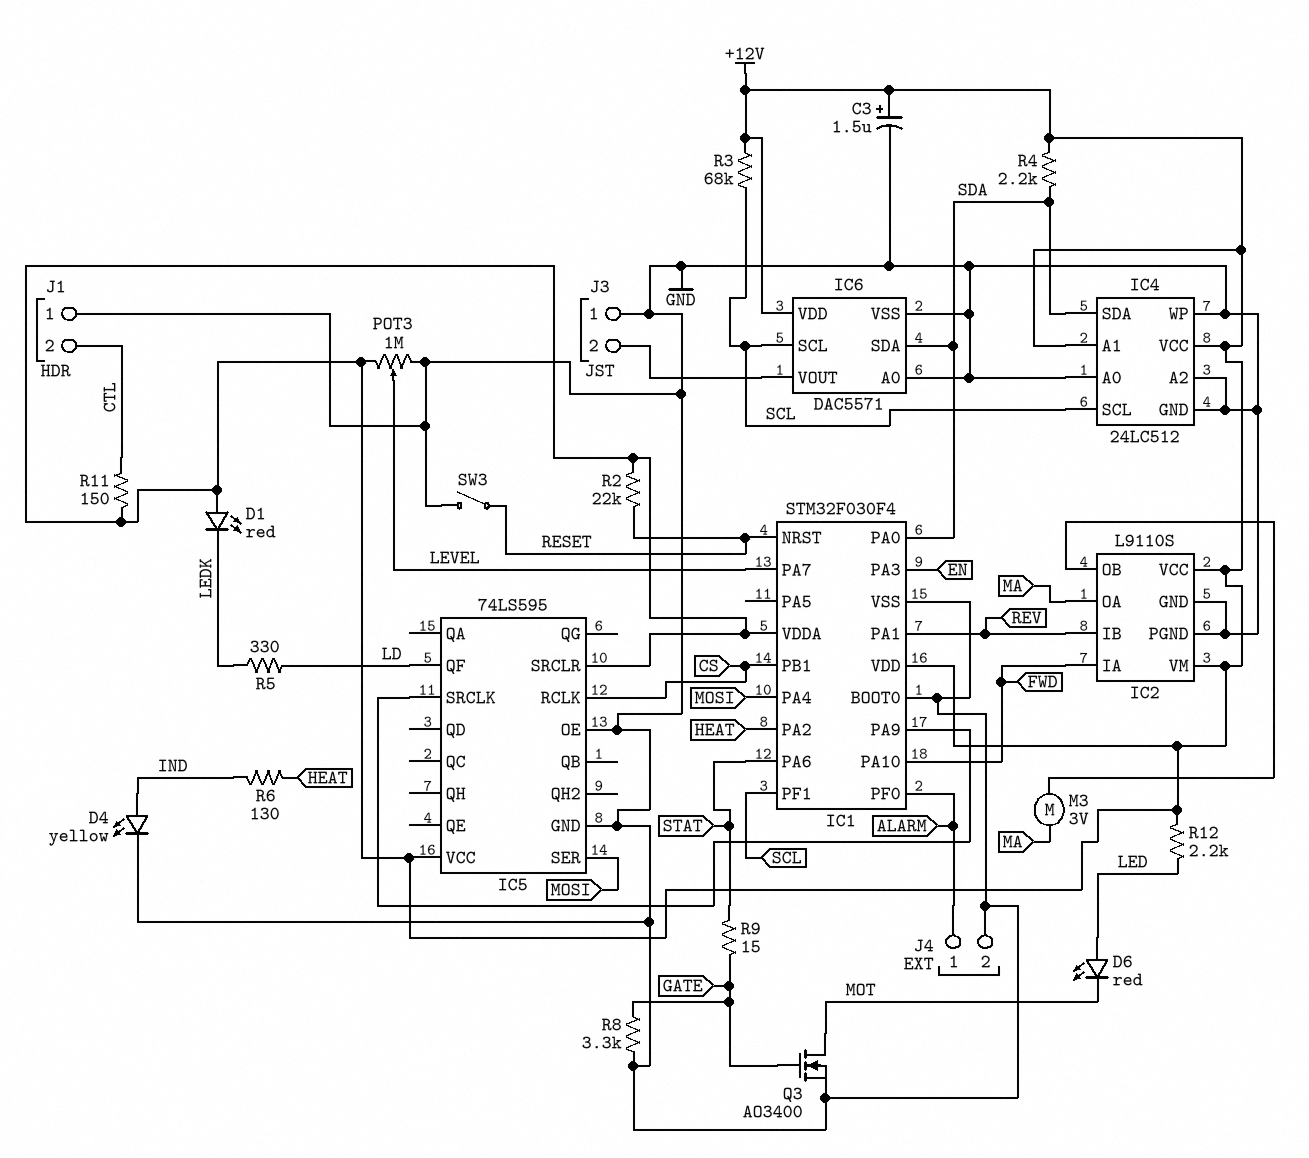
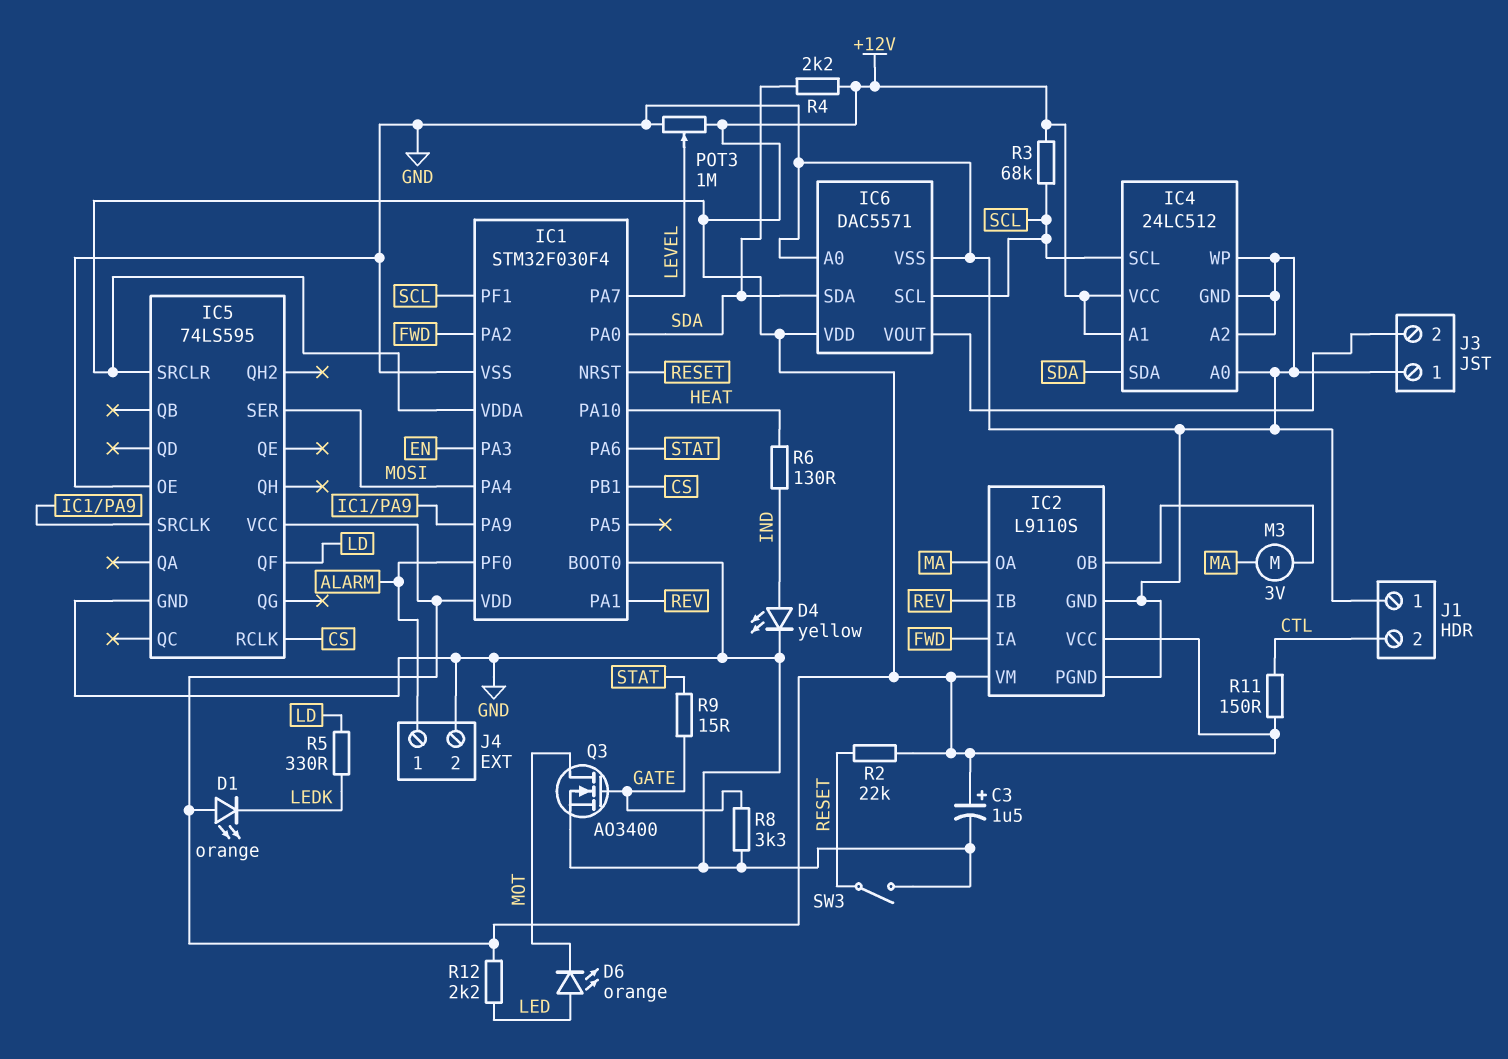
D1: LED red (A +12V, K LEDK) -> LED orange (A +12V, K LEDK)
D6: LED red (A LED, K MOT) -> LED orange (A LED, K MOT)
IC1 pin PA2: HEAT -> FWD
IC1 pin PA10: FWD -> HEAT

